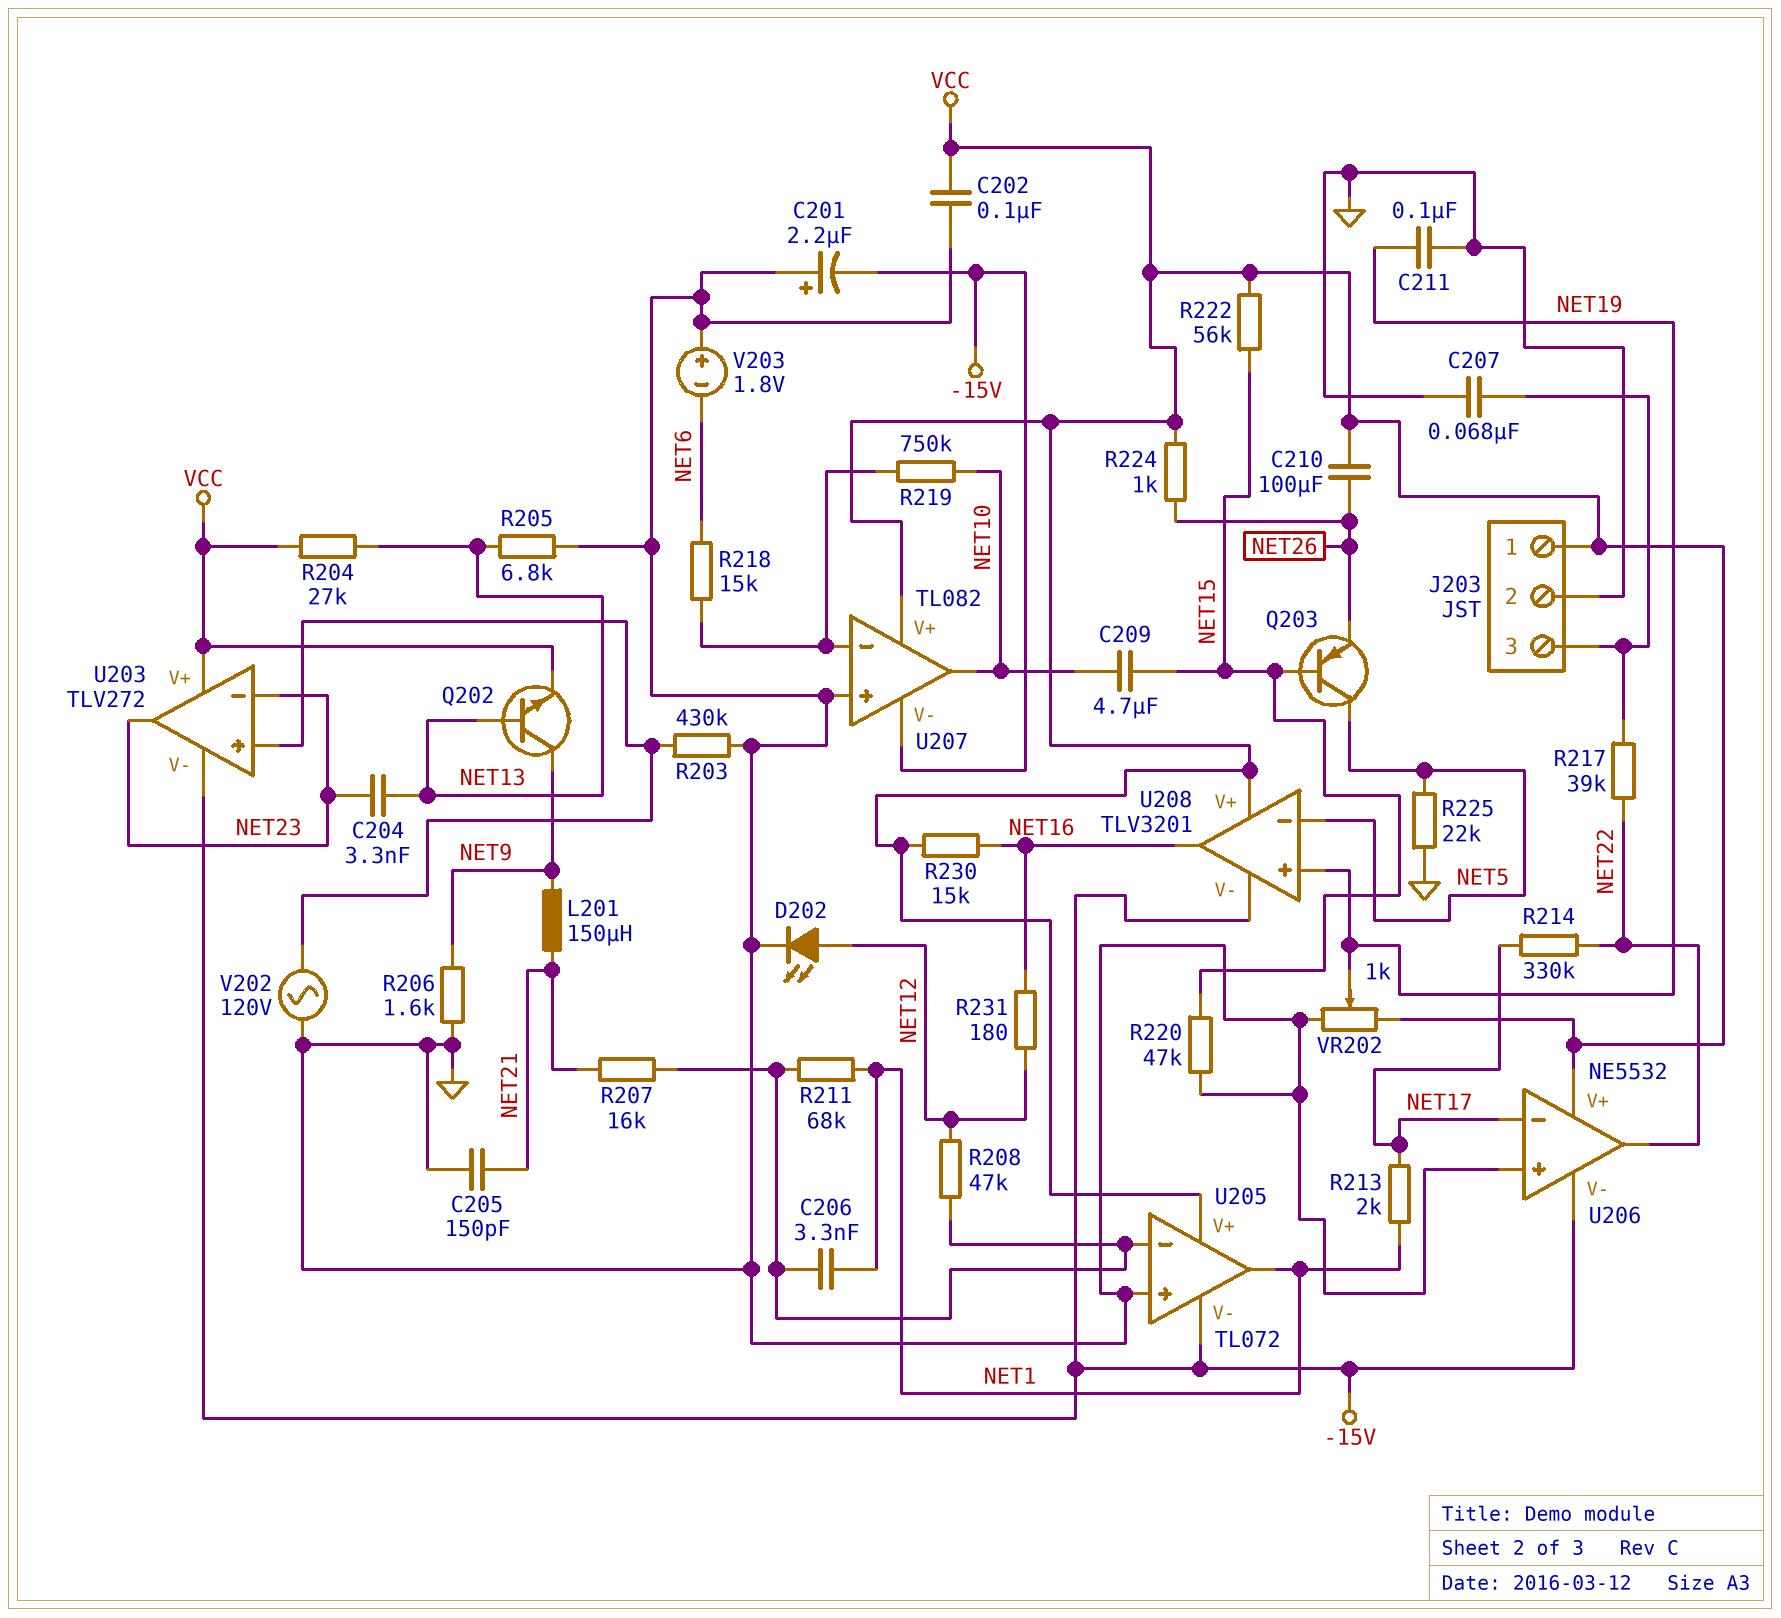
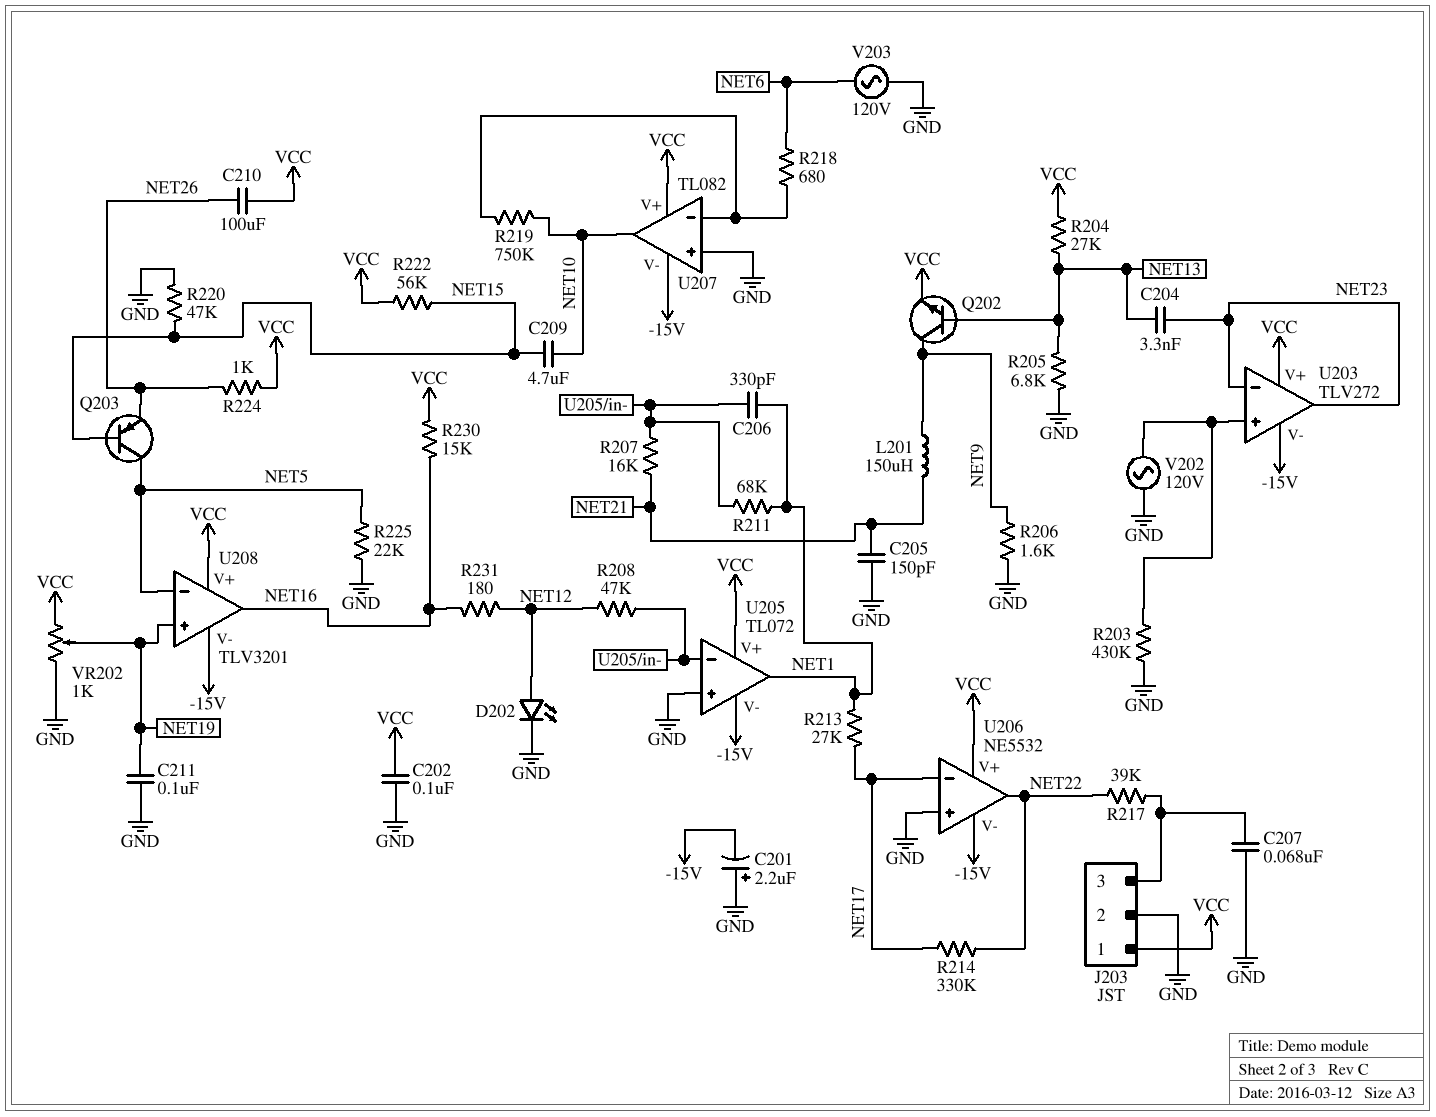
C206: 3.3nF (NET1, U205/in-) -> 330pF (NET1, U205/in-)
R213: 2k (NET1, NET17) -> 27k (NET1, NET17)
R218: 15k (NET6, U207/in-) -> 680 (NET6, U207/in-)
V203: 1.8V (plus GND, minus NET6) -> AC 120V (GND, NET6)

